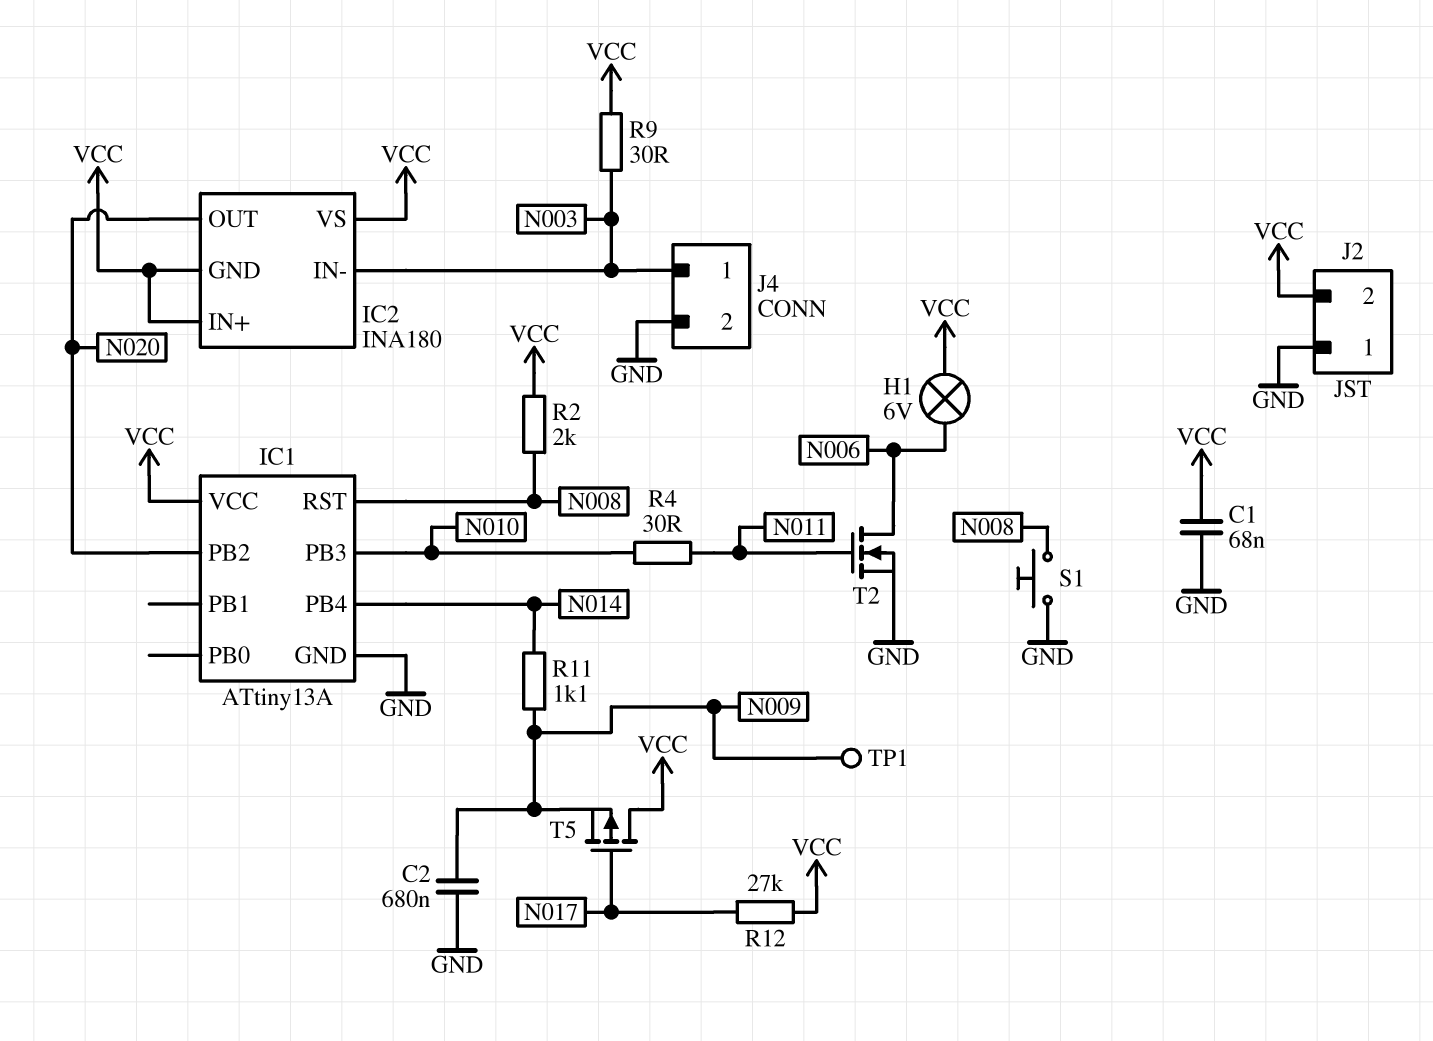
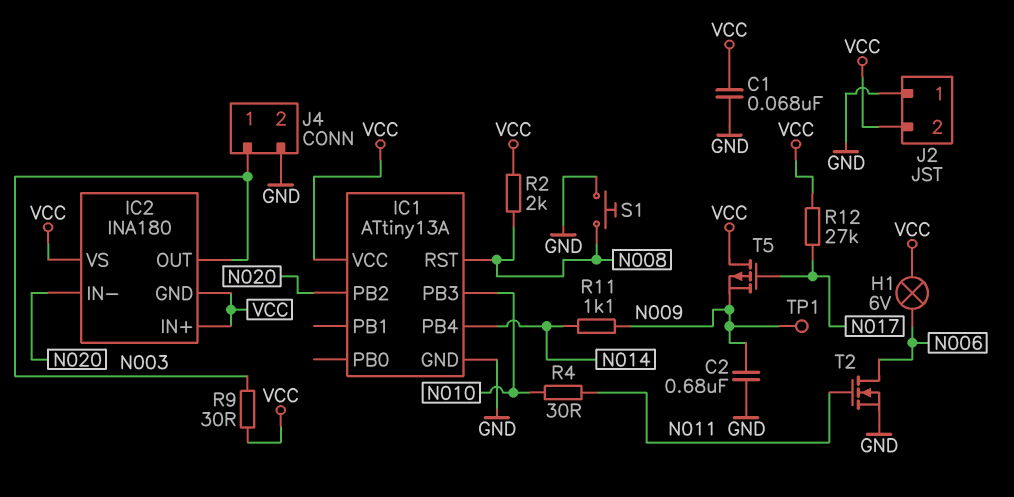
IC2 pin IN-: N003 -> N020
IC2 pin OUT: N020 -> N003

